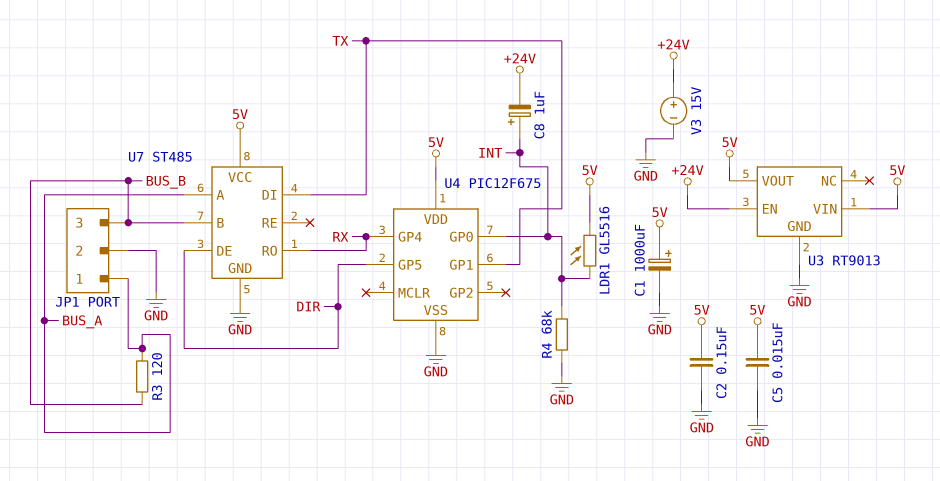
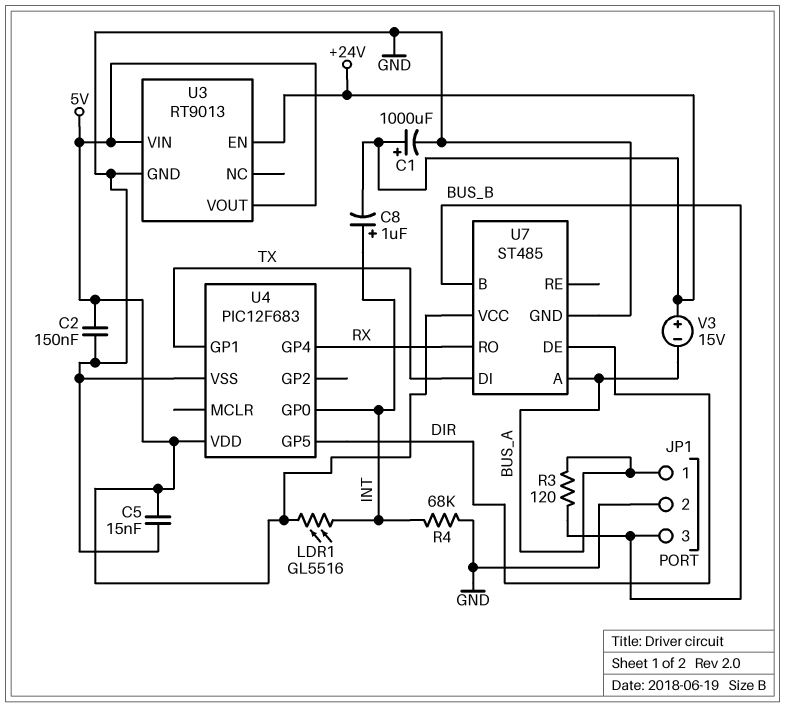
C1: 1000uF (plus 5V, minus GND) -> 1000uF (plus +24V, minus GND)
U4: PIC12F675 -> PIC12F683
V3: 15V (plus +24V, minus GND) -> 15V (plus +24V, minus BUS_A)

